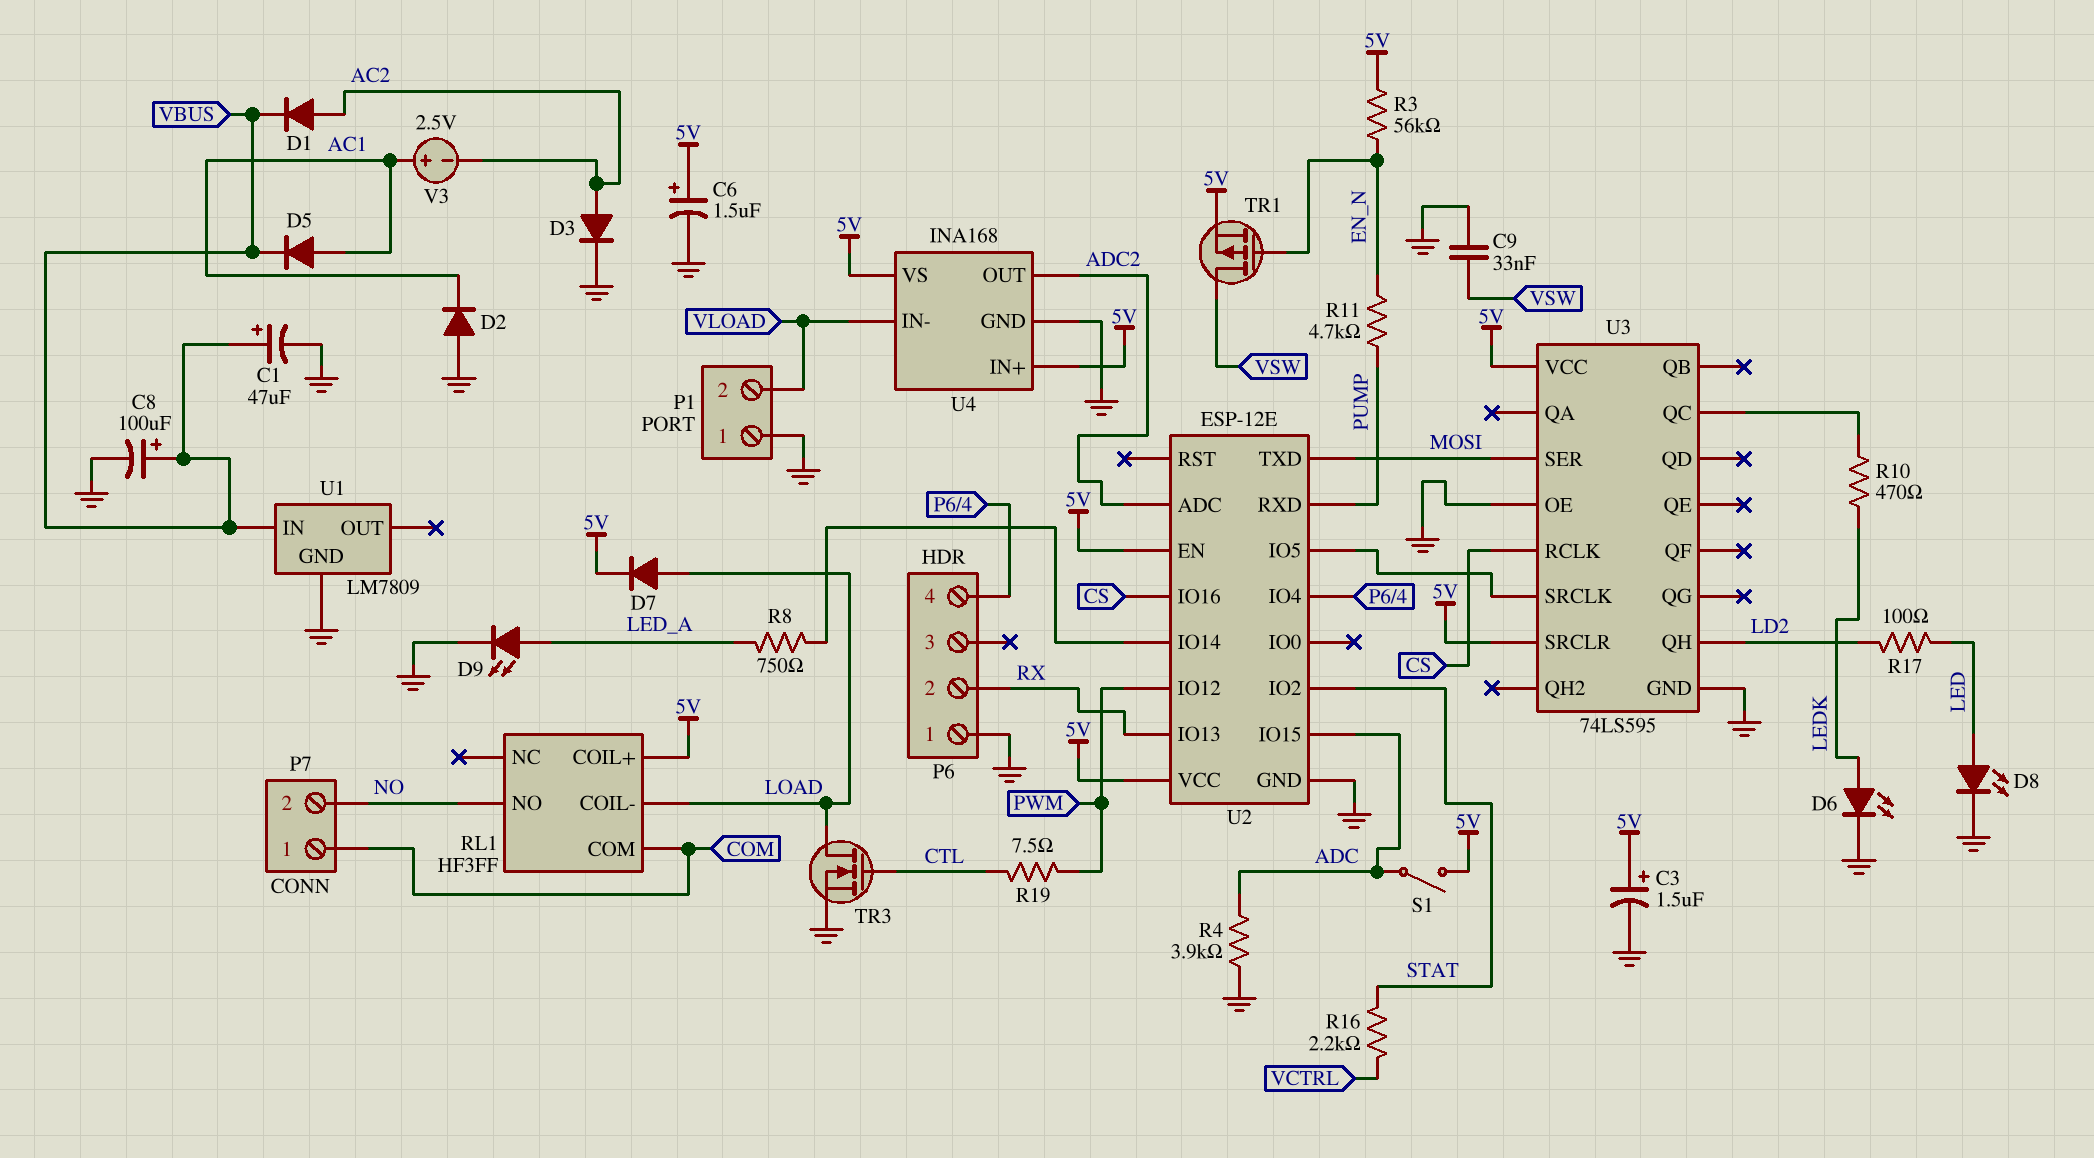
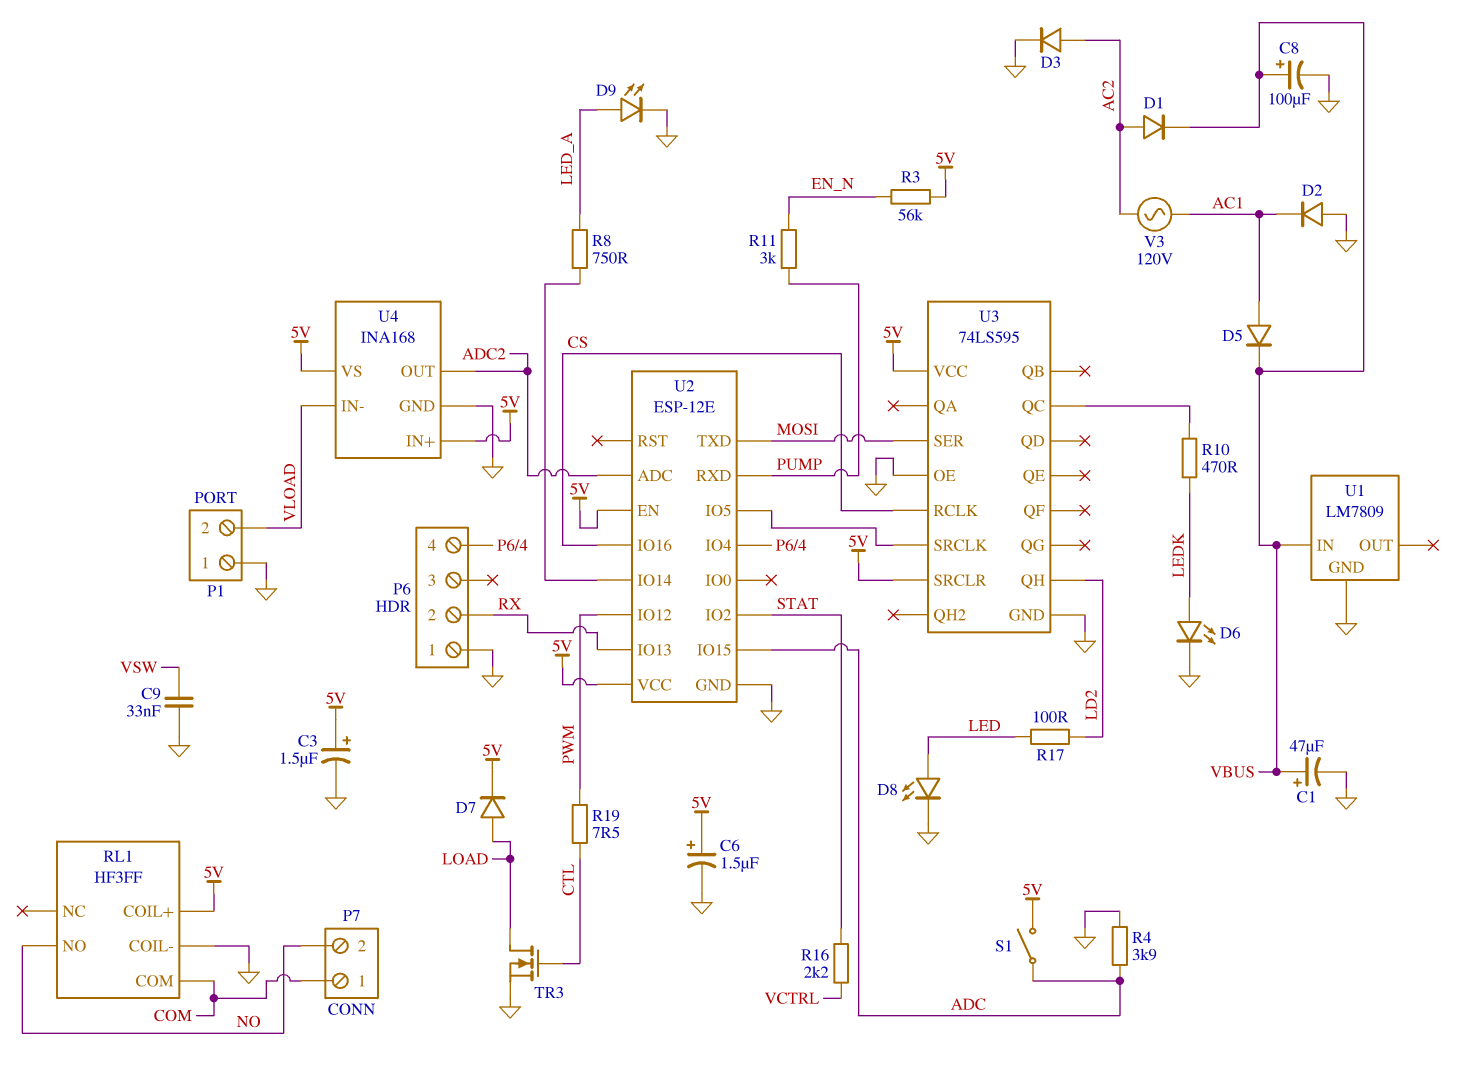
R11: 4.7k (EN_N, PUMP) -> 3k (EN_N, PUMP)
RL1 pin COIL-: LOAD -> GND
TR1: PMOS (G EN_N, D VSW, S 5V) -> none
V3: 2.5V (plus AC1, minus AC2) -> AC 120V (AC1, AC2)

